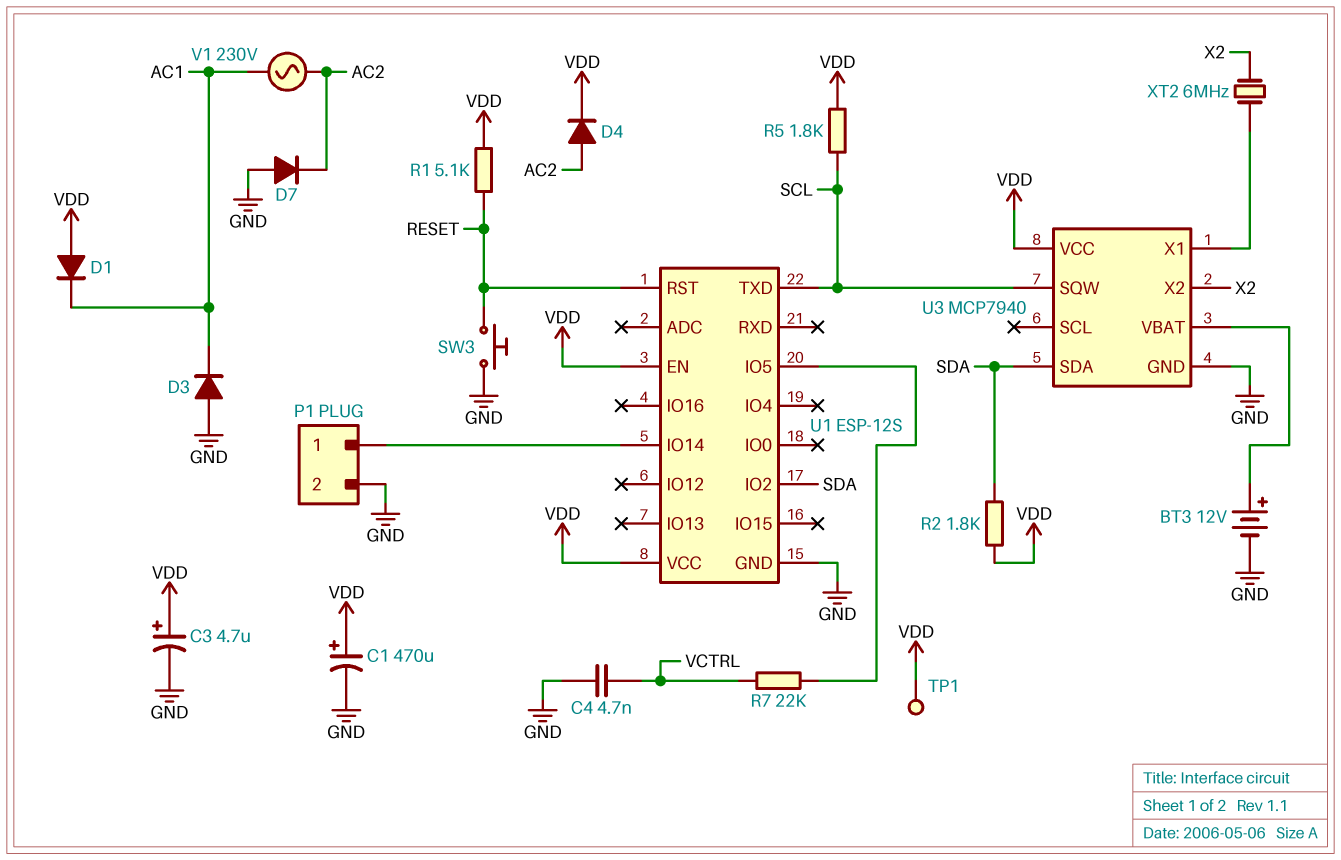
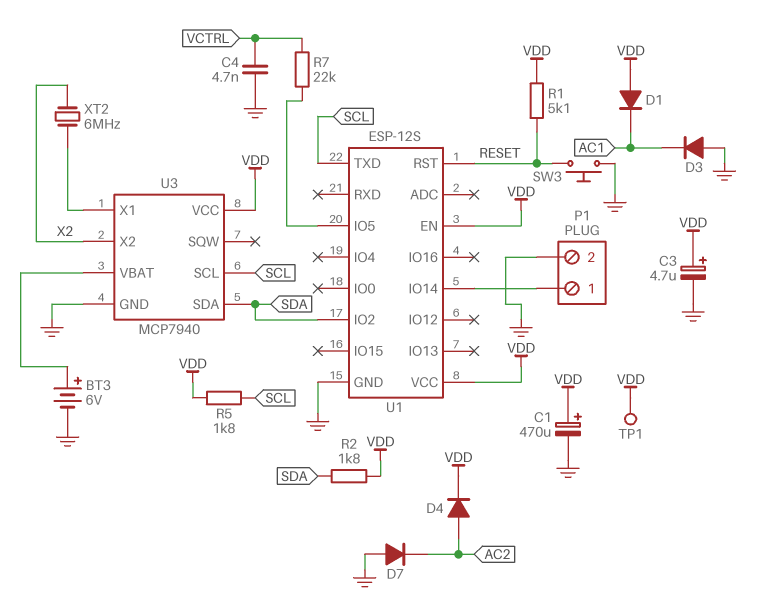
BT3: 12V (plus U3/VBAT, minus GND) -> 6V (plus U3/VBAT, minus GND)
U3 pin SCL: none -> SCL
U3 pin SQW: SCL -> none
V1: AC 230V (AC1, AC2) -> none

